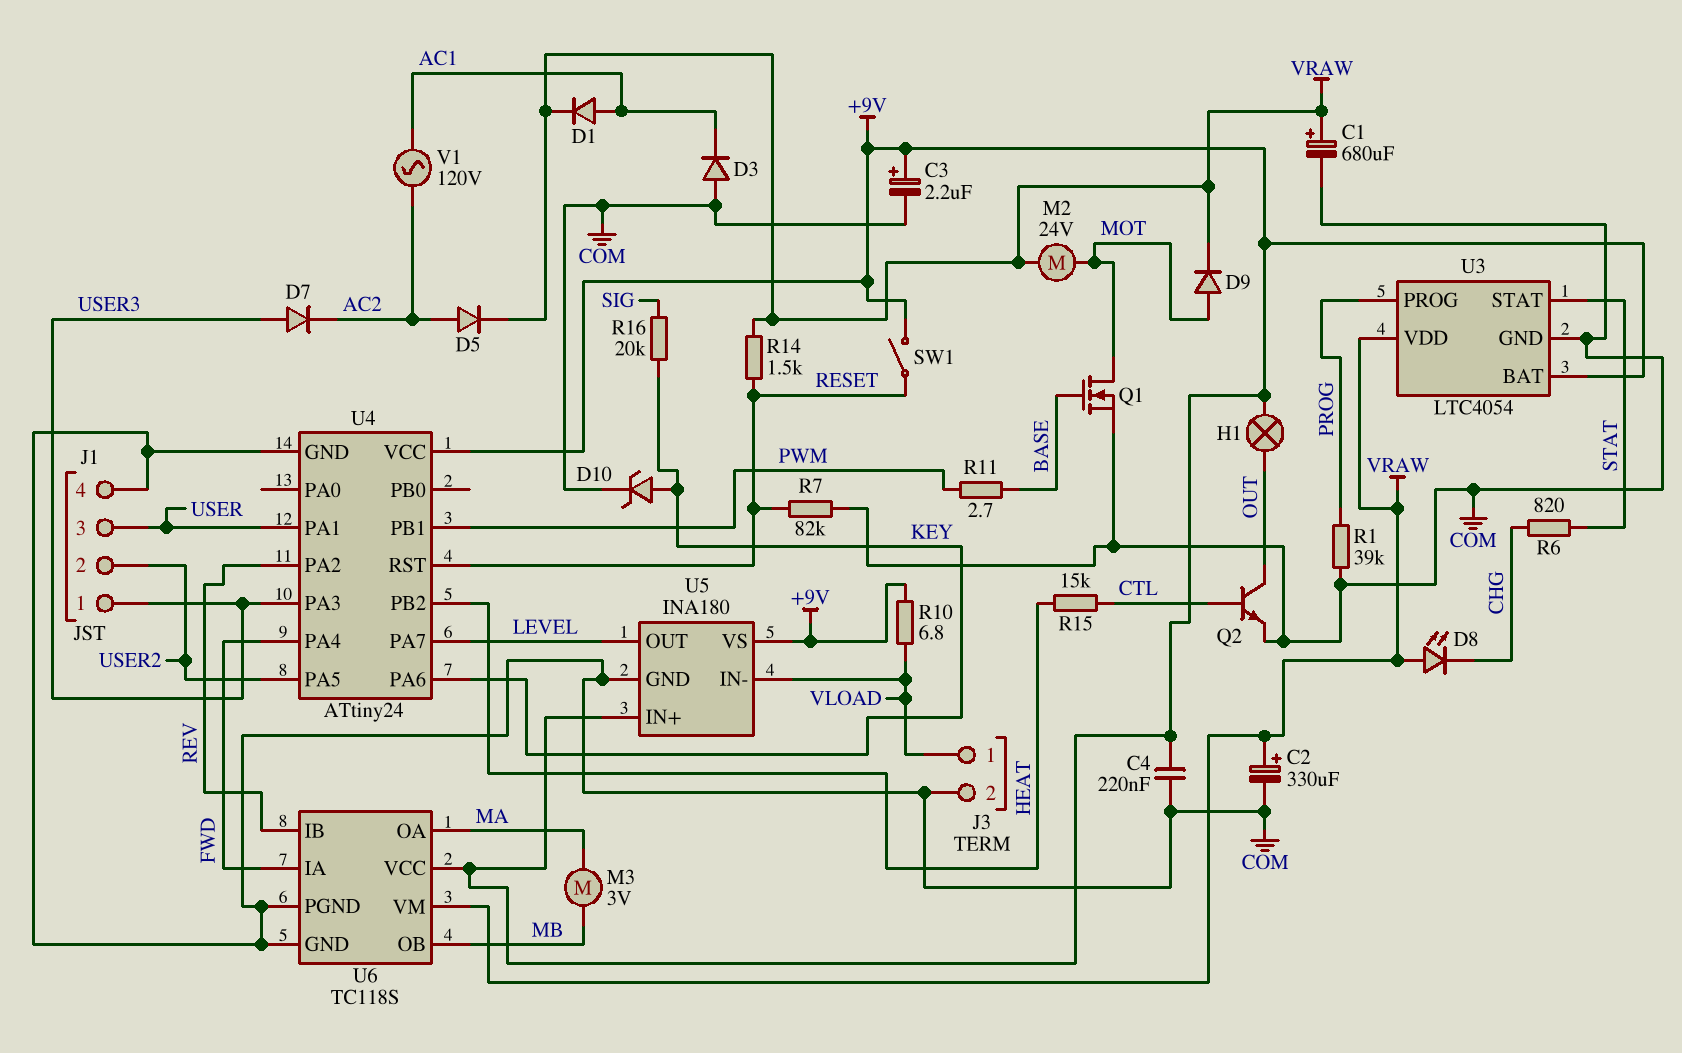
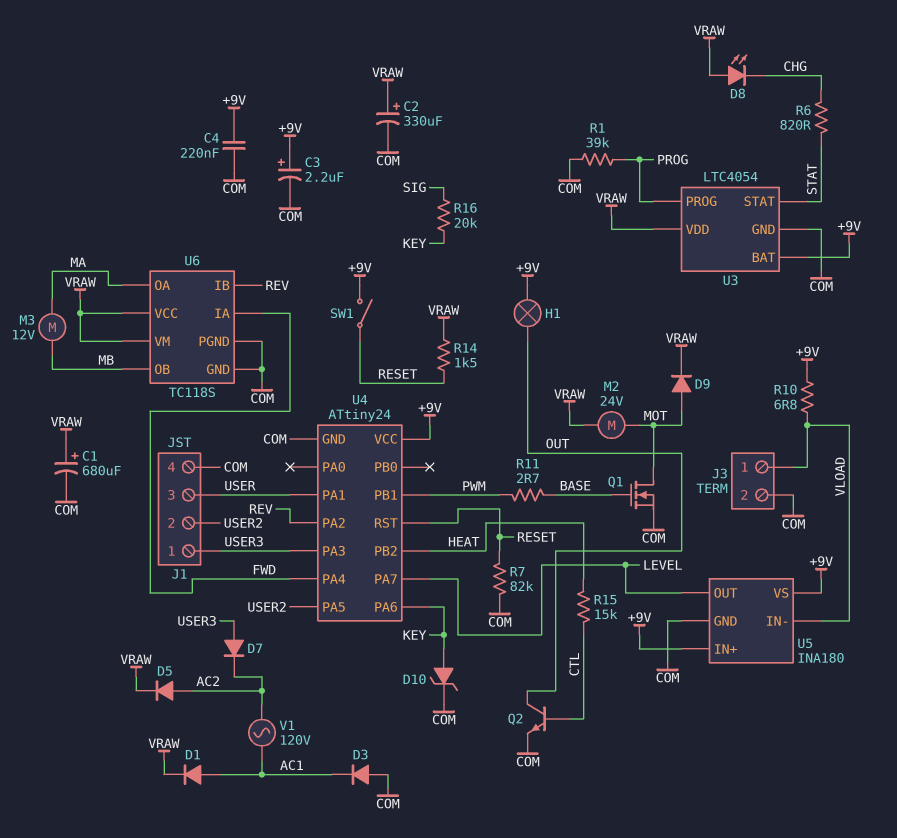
M3: motor 3V (MA, MB) -> motor 12V (MA, MB)
U6 pin VCC: +9V -> VRAW

